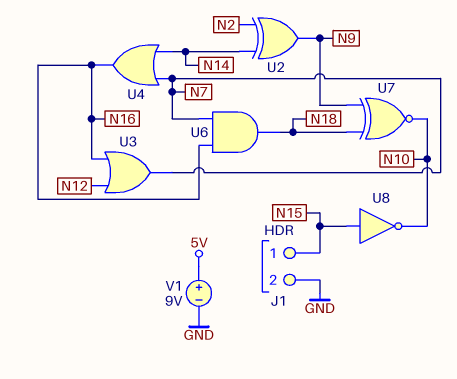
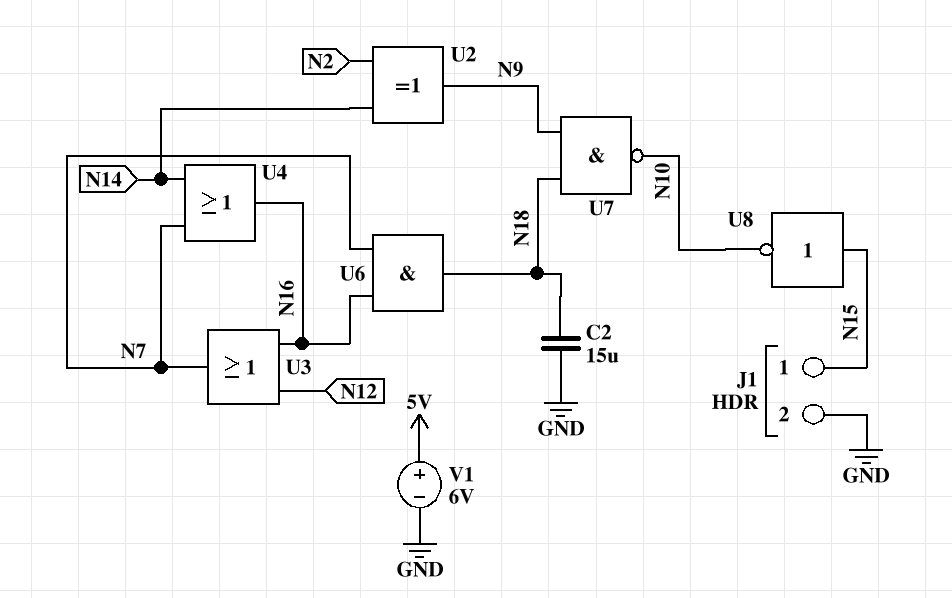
C2: none -> 15uF (GND, N18)
U7: XNOR (in N9, in N18, out N10) -> NAND (in N9, in N18, out N10)
V1: 9V (plus 5V, minus GND) -> 6V (plus 5V, minus GND)

